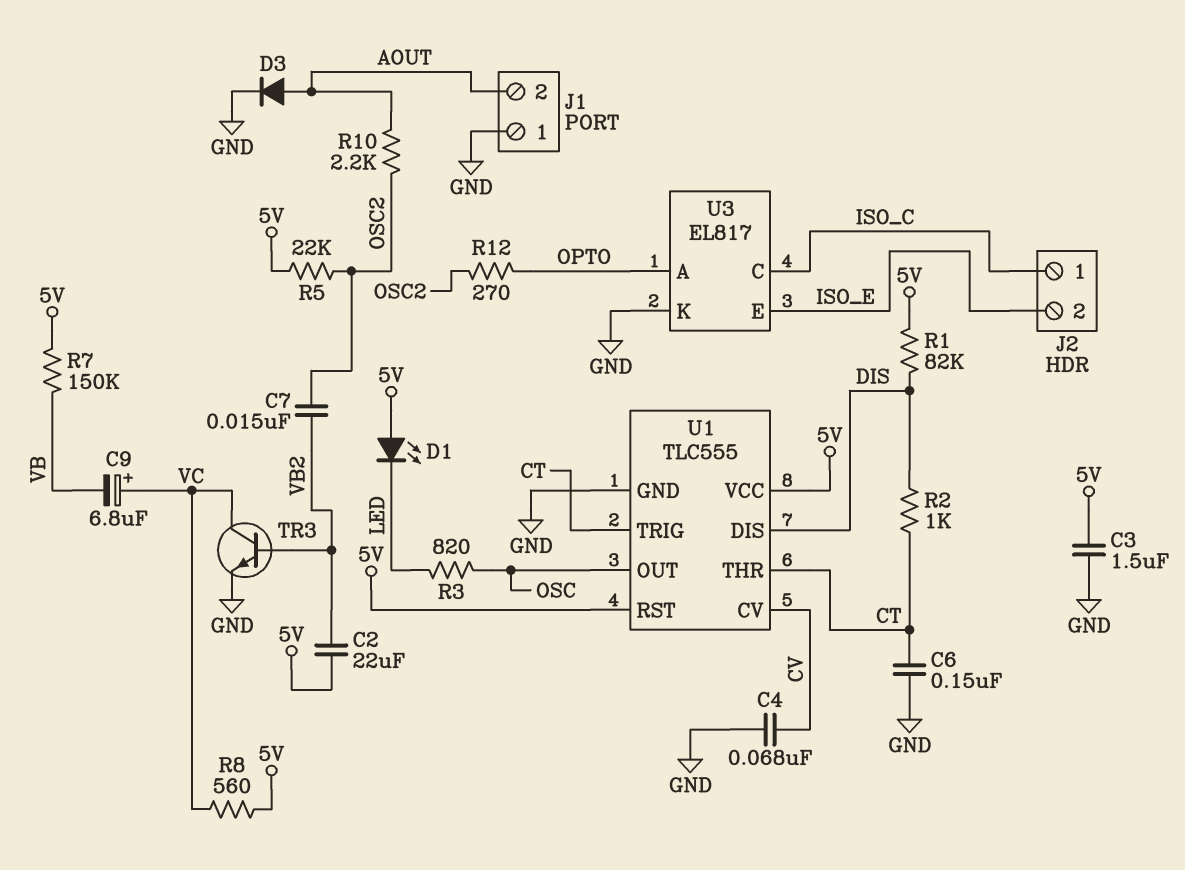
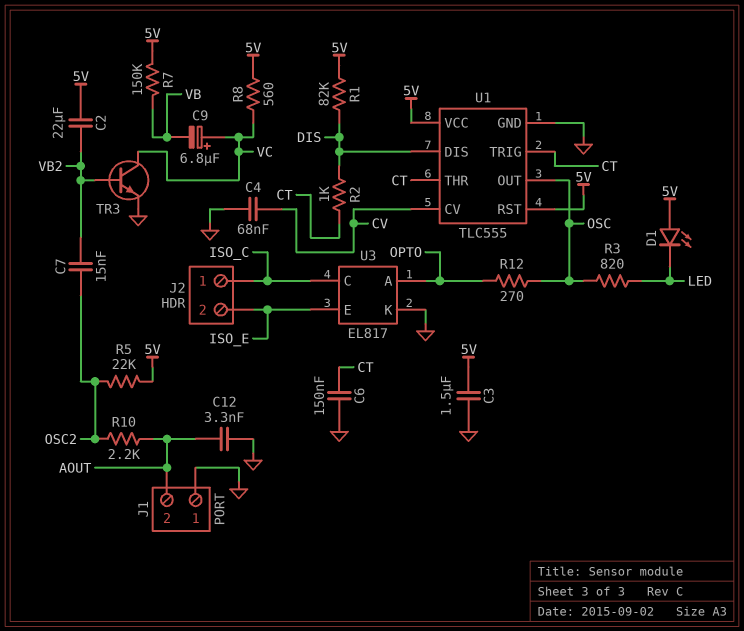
C12: none -> 3.3nF (AOUT, GND)
D3: diode (A AOUT, K GND) -> none
R12: 270 (OPTO, OSC2) -> 270 (OPTO, OSC)

